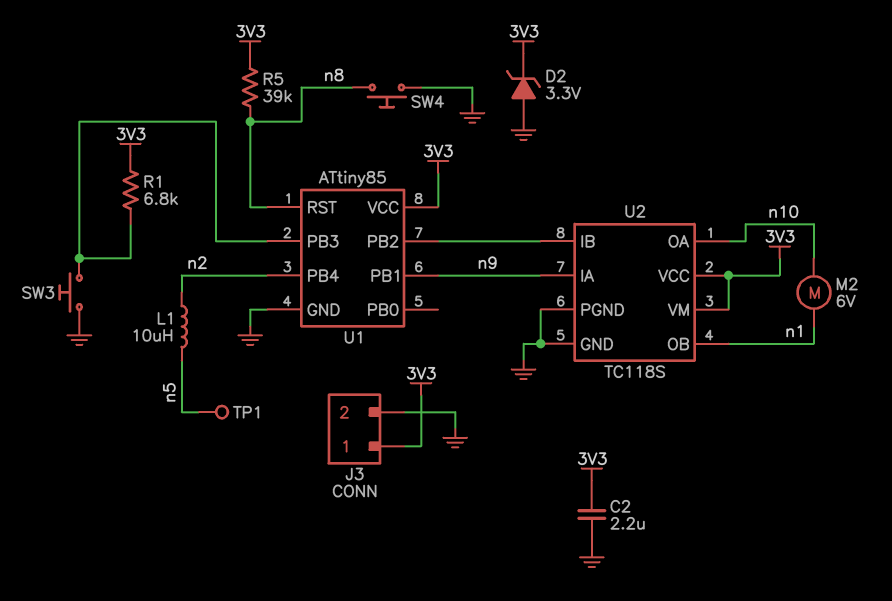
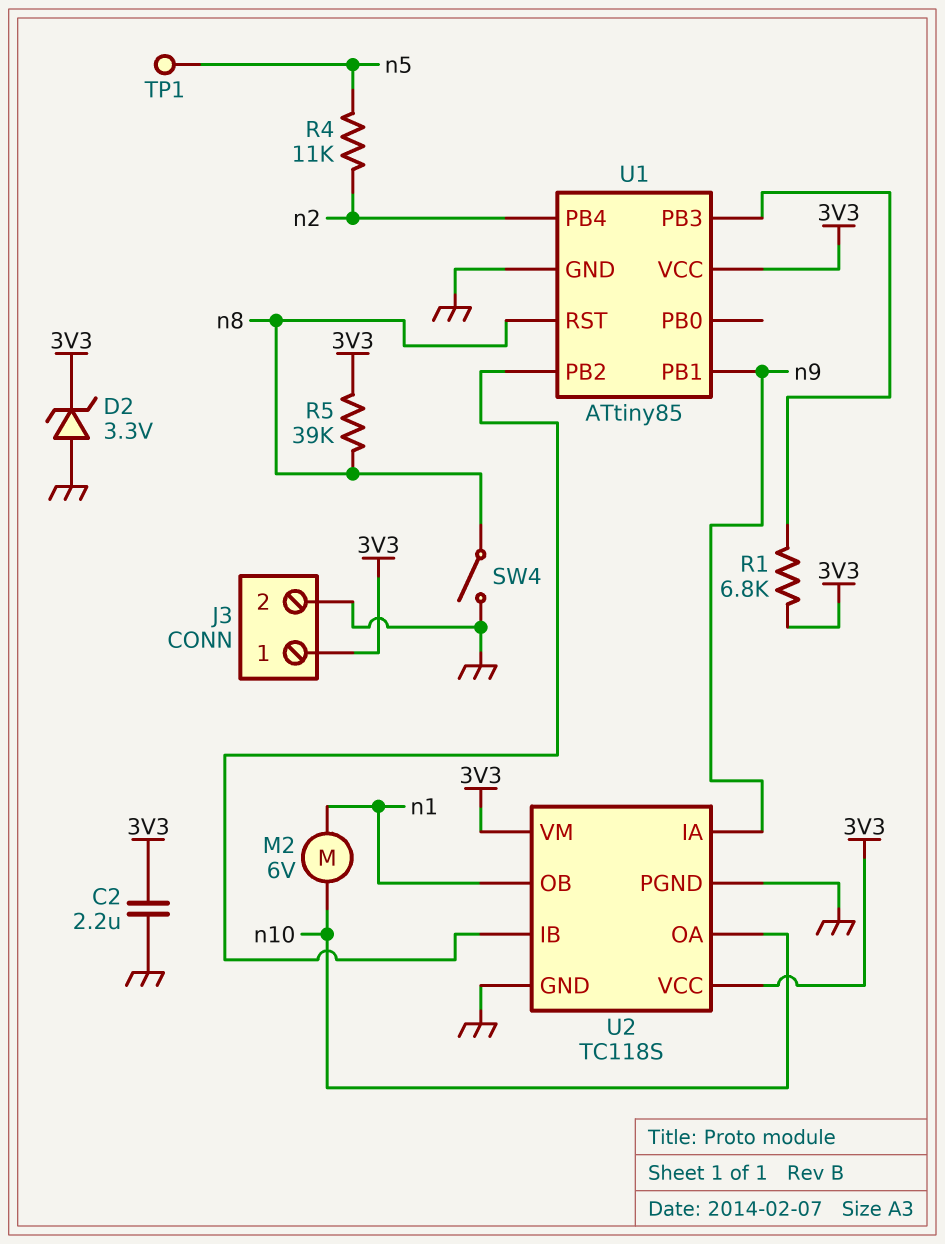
L1: 10uH (n2, n5) -> none
R4: none -> 11k (n2, n5)
SW3: button (GND, U1/PB3) -> none
SW4: button (GND, n8) -> switch (GND, n8)

